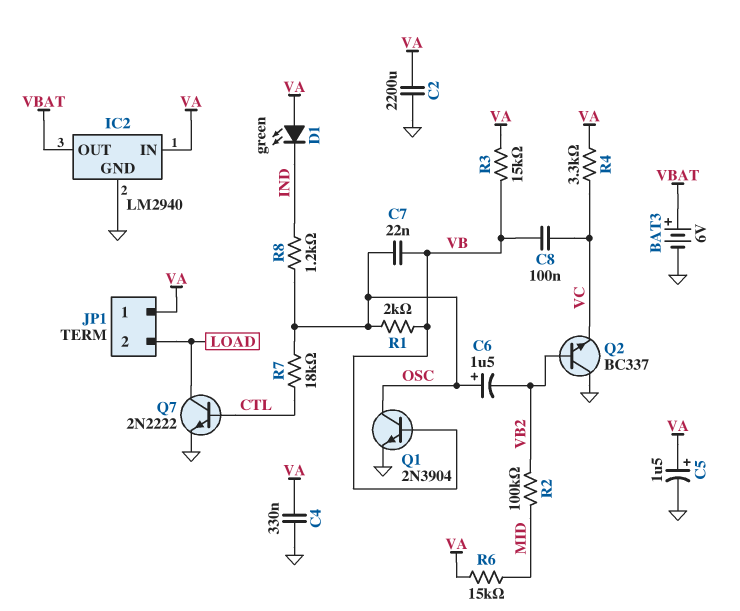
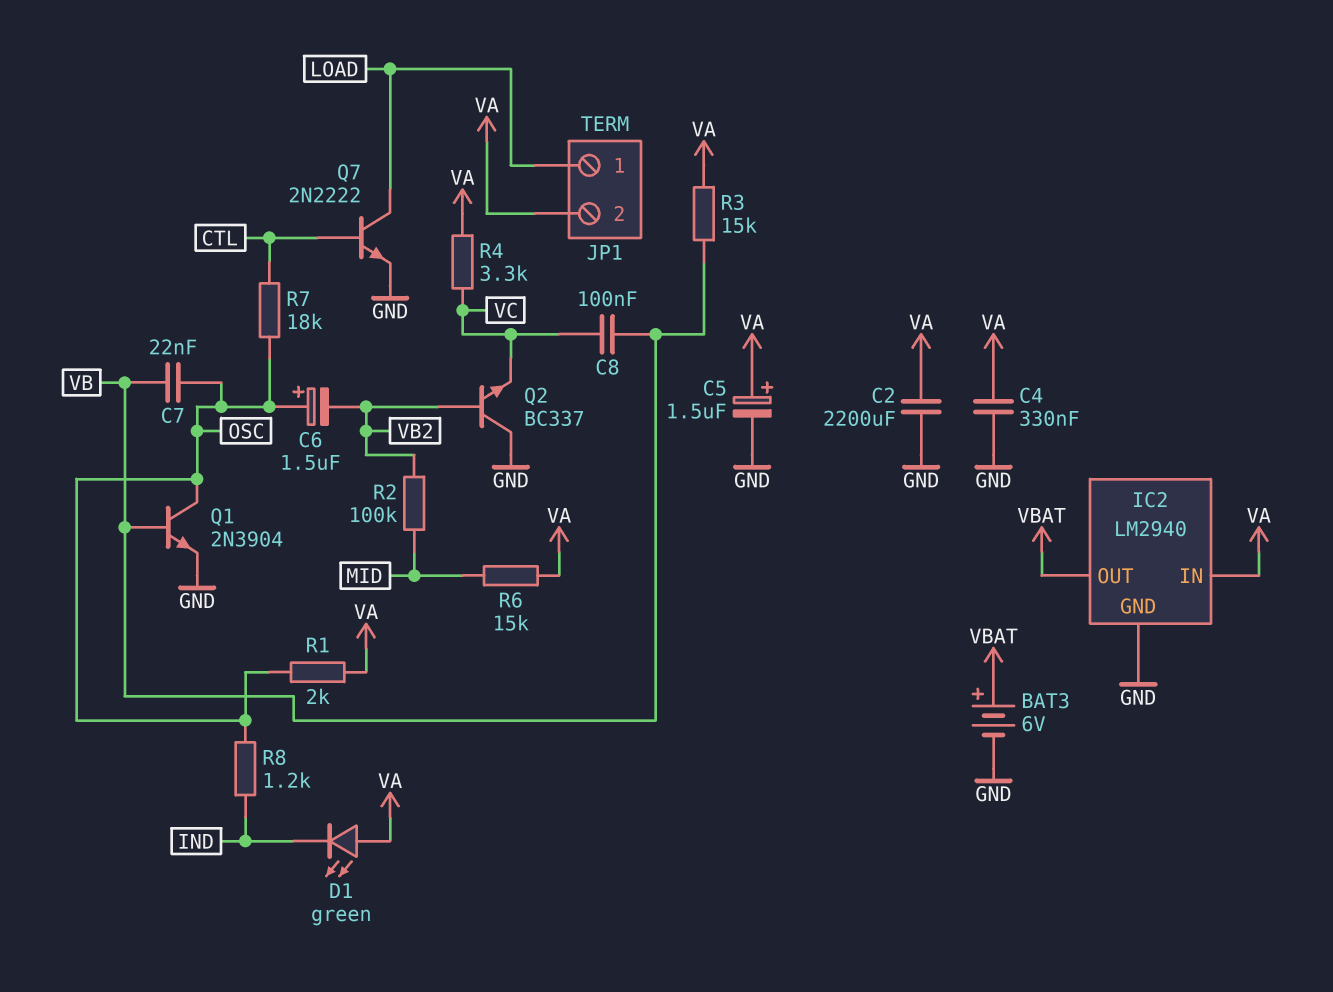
JP1 pin 1: VA -> LOAD
JP1 pin 2: LOAD -> VA
R1: 2k (OSC, VB) -> 2k (OSC, VA)

